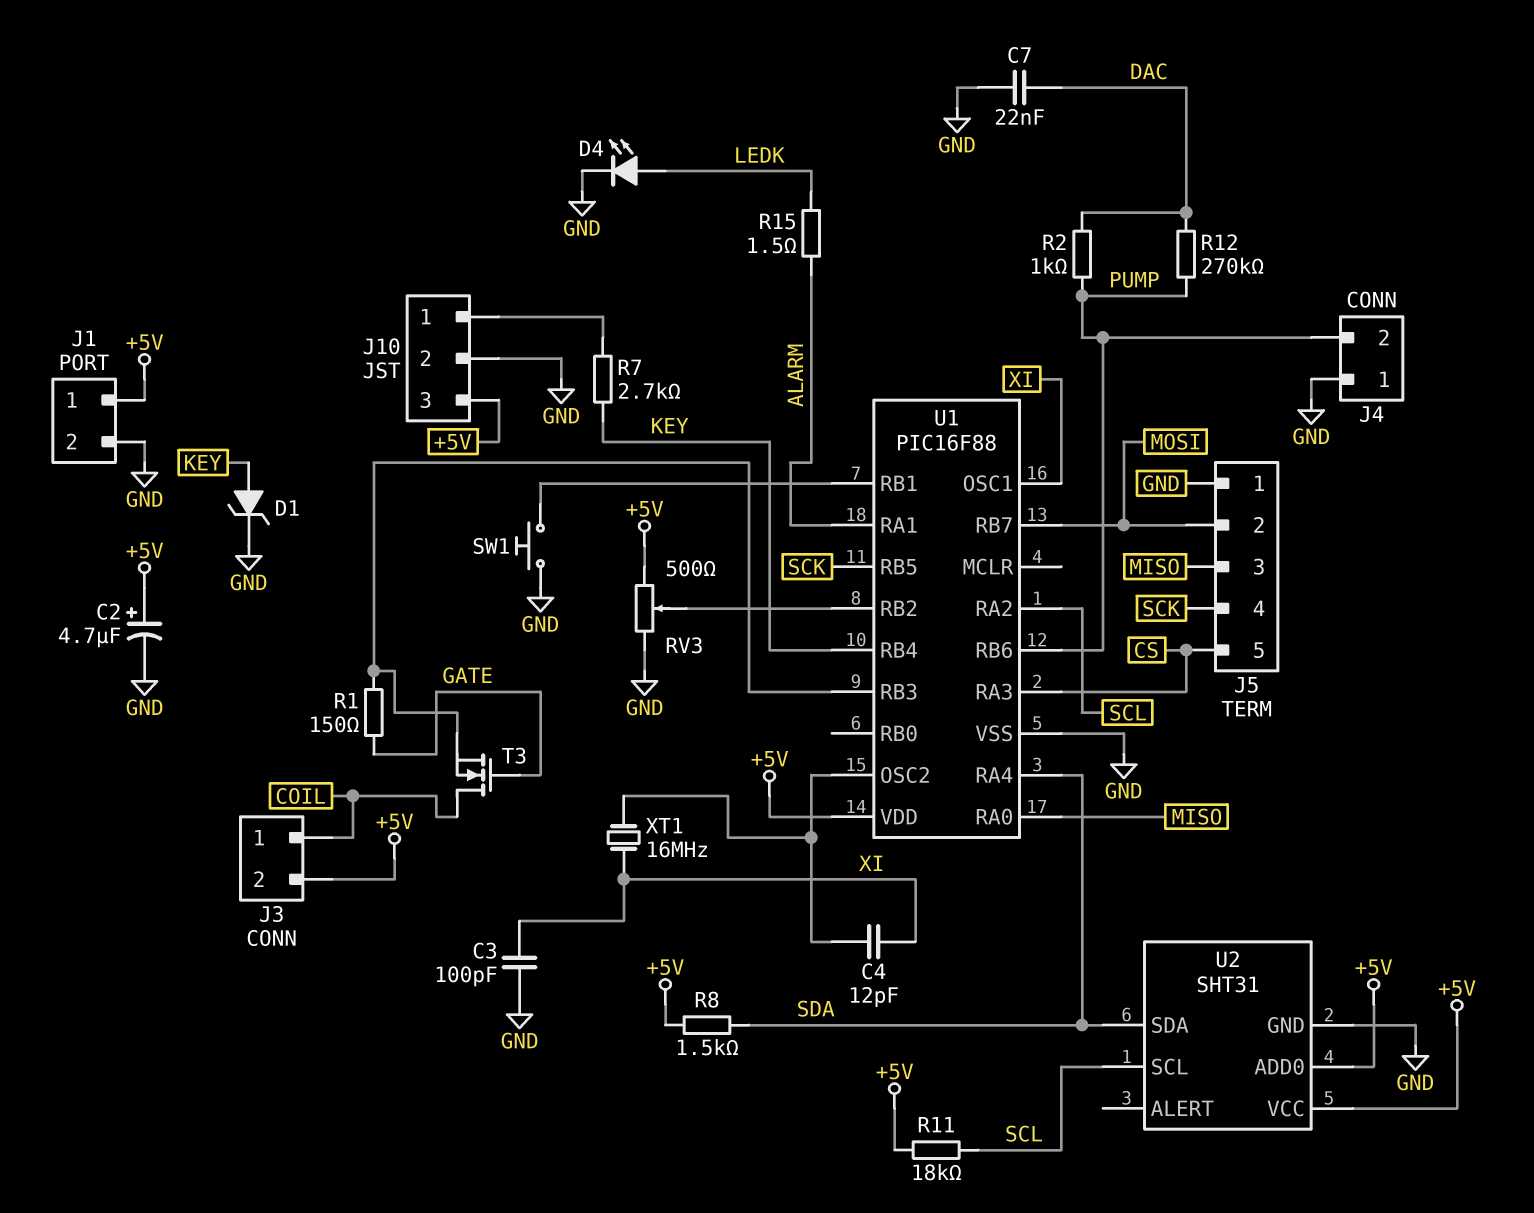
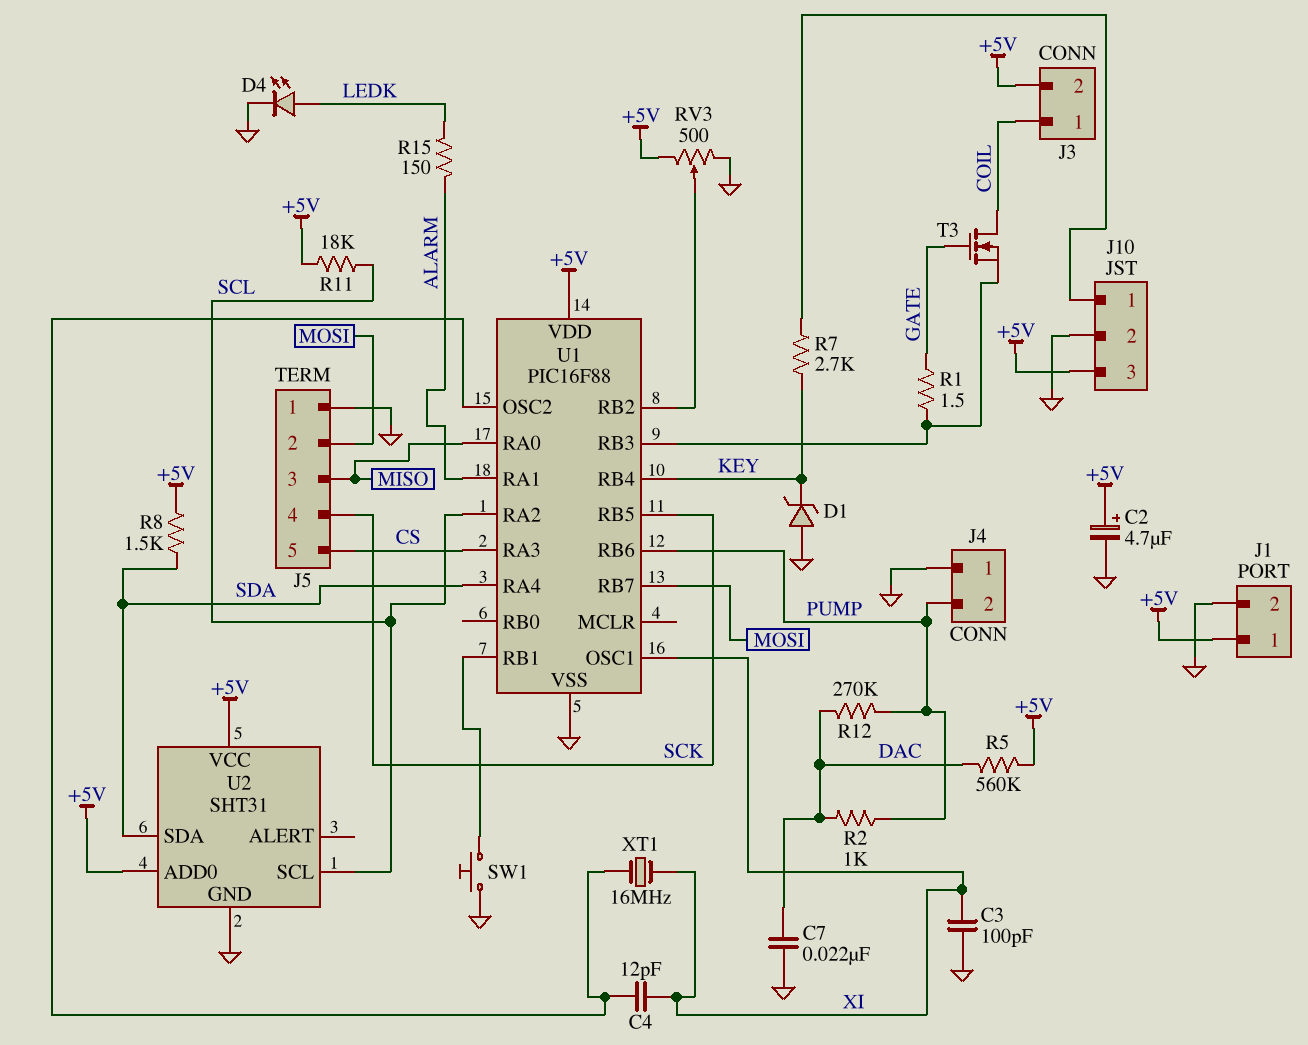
D1: zener (A KEY, K GND) -> zener (A GND, K KEY)
R1: 150 (GATE, U1/RB3) -> 1.5 (GATE, U1/RB3)
R5: none -> 560k (+5V, DAC)
R15: 1.5 (ALARM, LEDK) -> 150 (ALARM, LEDK)

